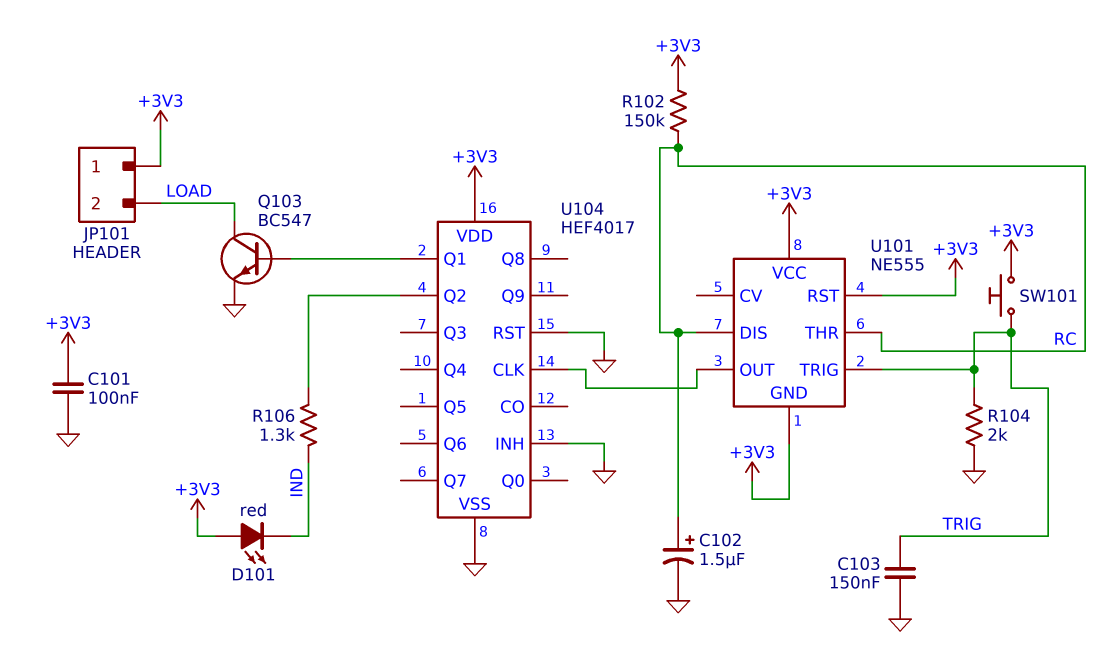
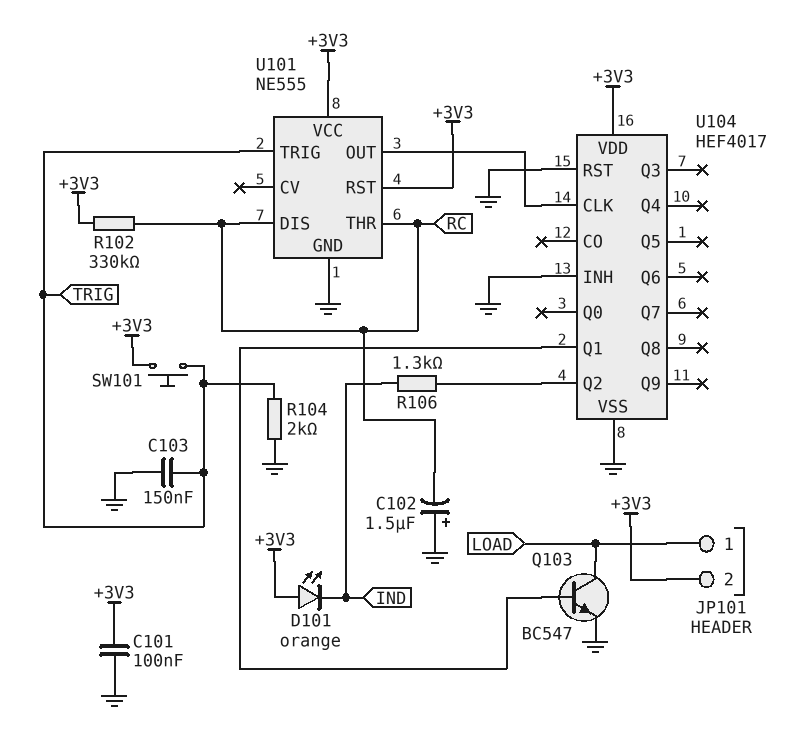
C102: 1.5uF (plus RC, minus GND) -> 1.5uF (plus GND, minus RC)
D101: LED red (A +3V3, K IND) -> LED orange (A +3V3, K IND)
JP101 pin 1: +3V3 -> LOAD
JP101 pin 2: LOAD -> +3V3
R102: 150k (+3V3, RC) -> 330k (+3V3, RC)
U101 pin GND: +3V3 -> GND

